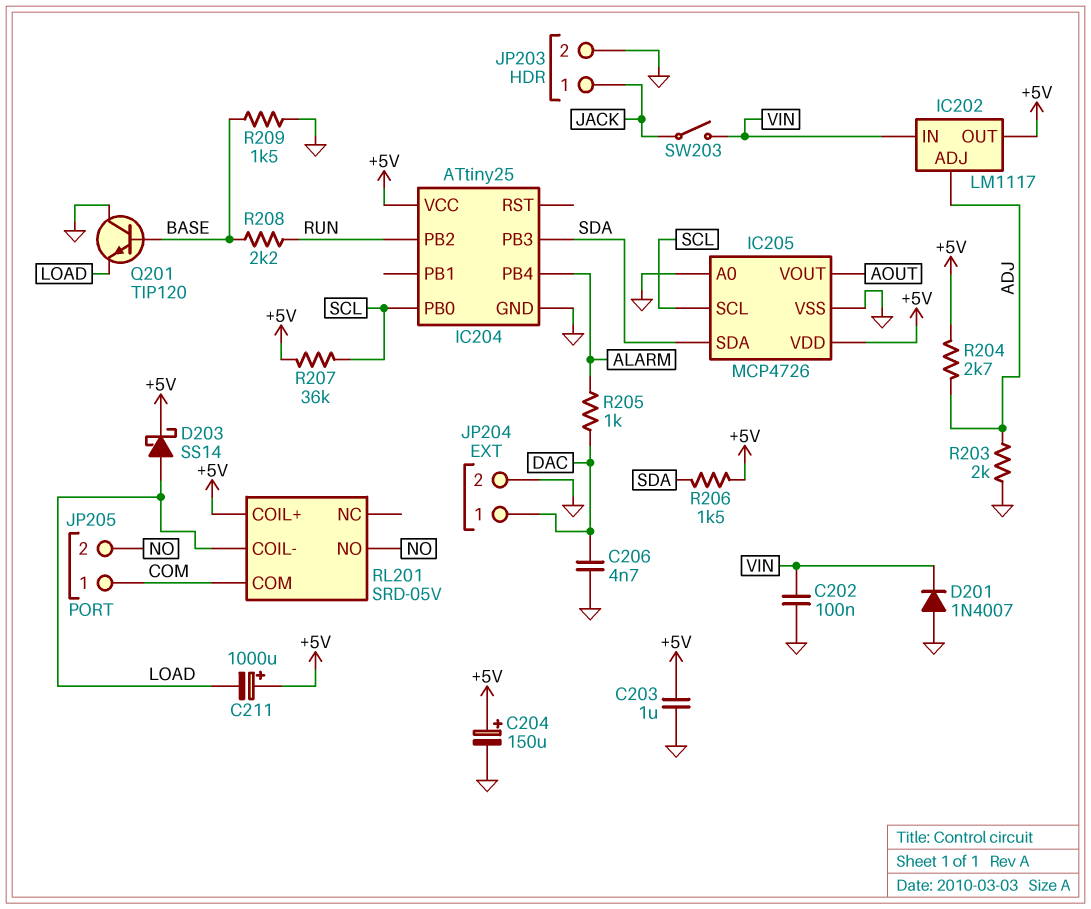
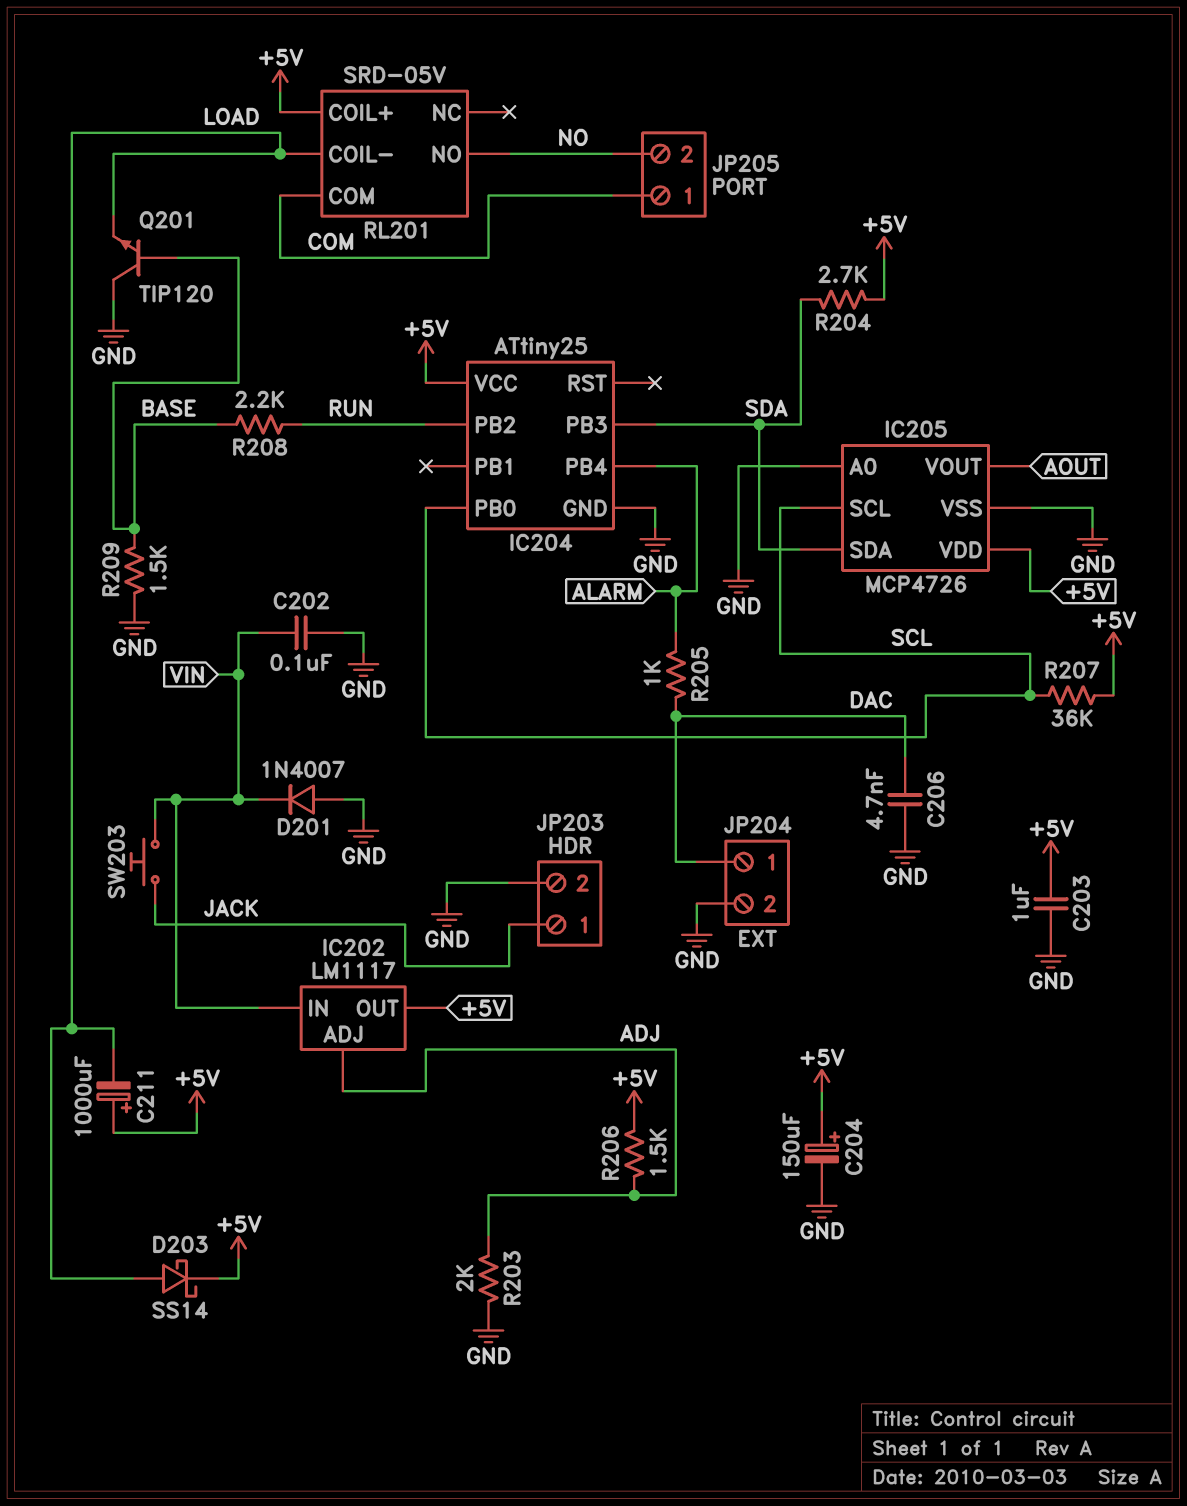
R204: 2.7k (+5V, ADJ) -> 2.7k (+5V, SDA)
R206: 1.5k (+5V, SDA) -> 1.5k (+5V, ADJ)
SW203: switch (JACK, VIN) -> button (JACK, VIN)

